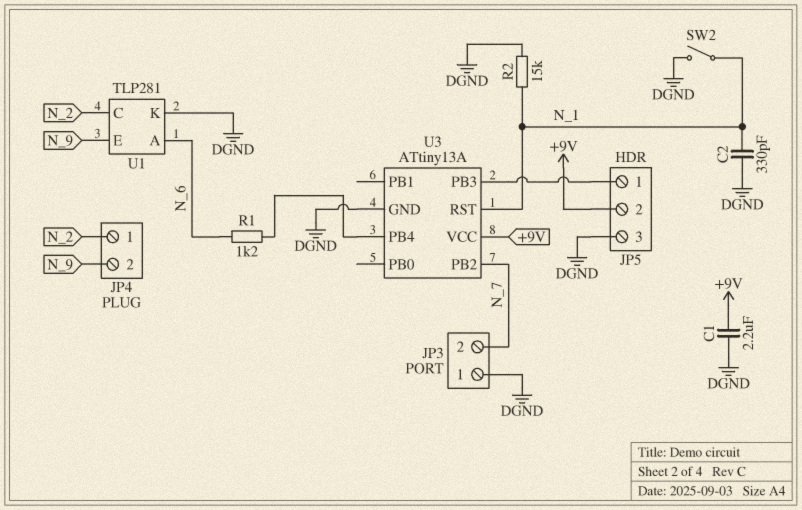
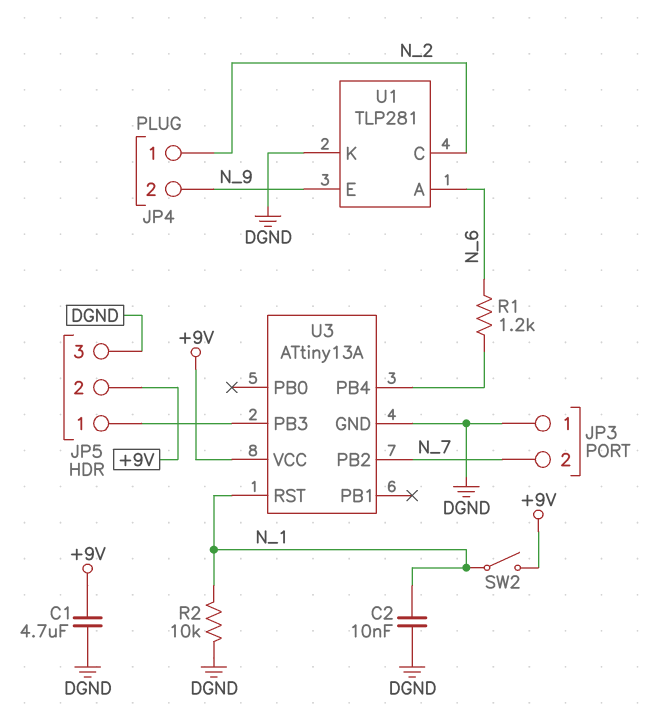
C1: 2.2uF (+9V, DGND) -> 4.7uF (+9V, DGND)
C2: 330pF (DGND, N_1) -> 10nF (DGND, N_1)
R2: 15k (DGND, N_1) -> 10k (DGND, N_1)
SW2: switch (DGND, N_1) -> switch (+9V, N_1)

